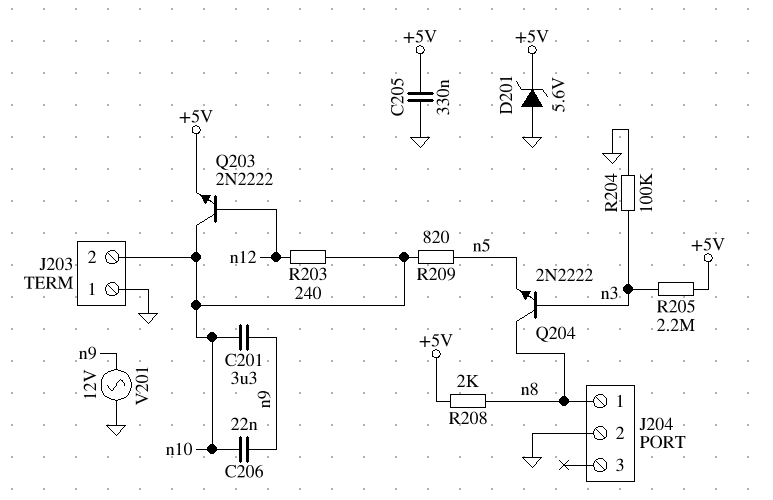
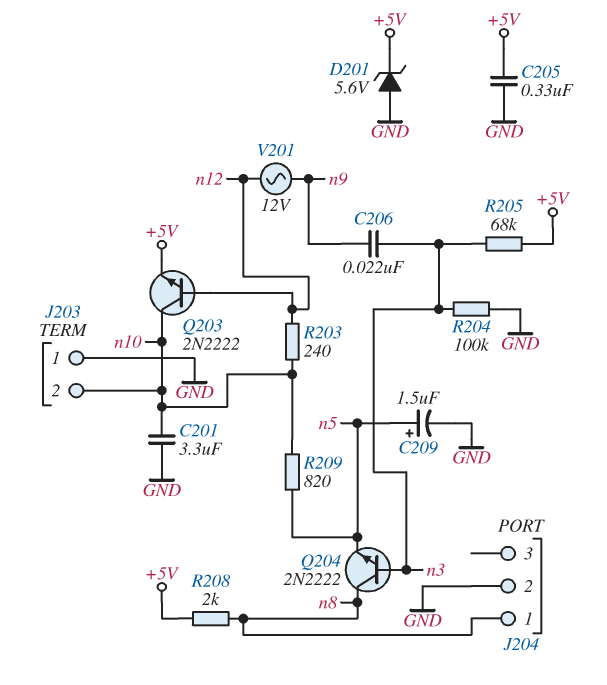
C201: 3.3uF (n9, n10) -> 3.3uF (GND, n10)
C206: 22nF (n9, n10) -> 22nF (n3, n9)
C209: none -> 1.5uF (plus n5, minus GND)
R205: 2.2M (+5V, n3) -> 68k (+5V, n3)
V201: AC 12V (GND, n9) -> AC 12V (n9, n12)

